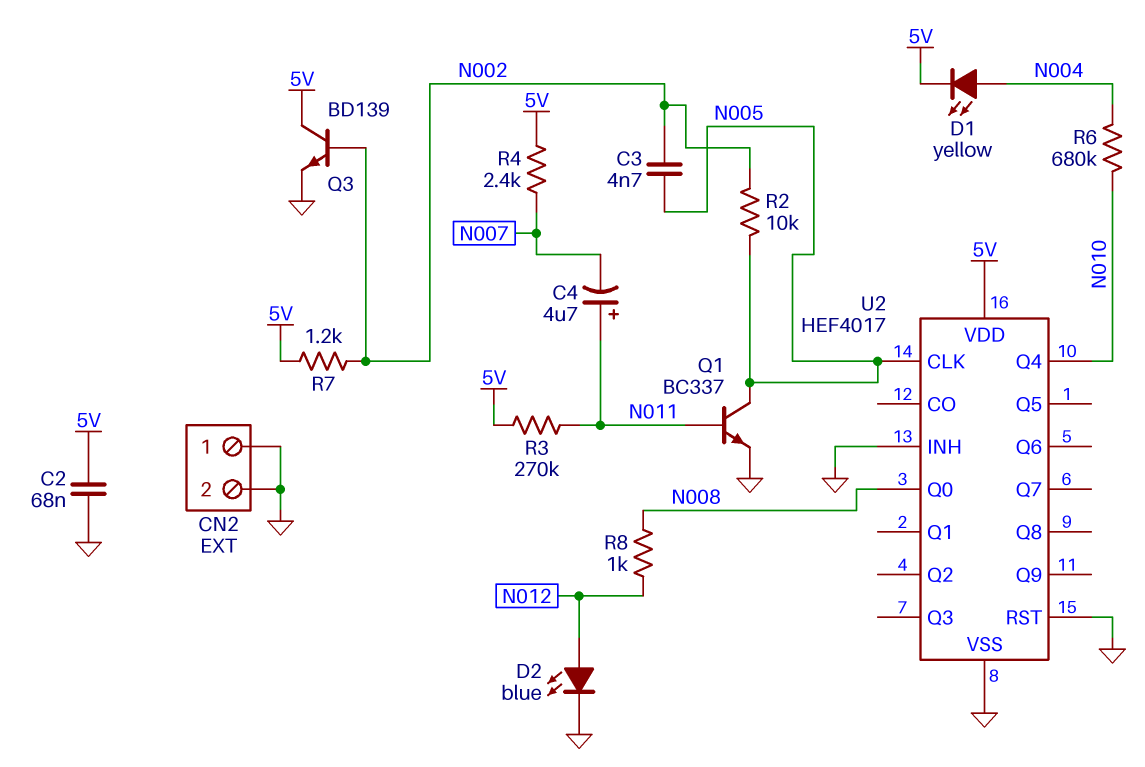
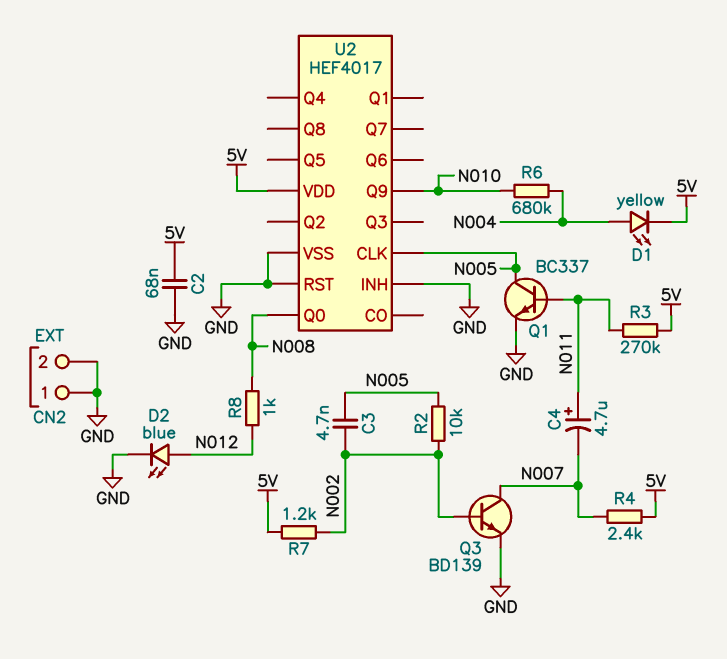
Q3: NPN BD139 (B N002, C 5V, E GND) -> NPN BD139 (B N002, C N007, E GND)
U2 pin Q4: N010 -> none
U2 pin Q9: none -> N010

